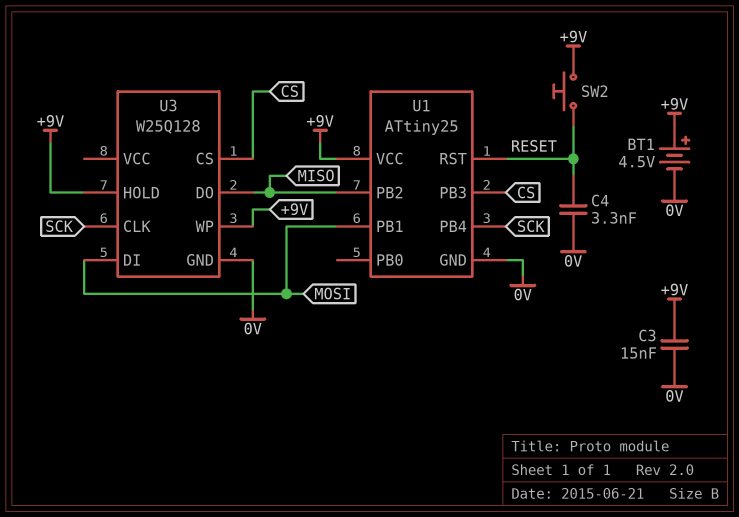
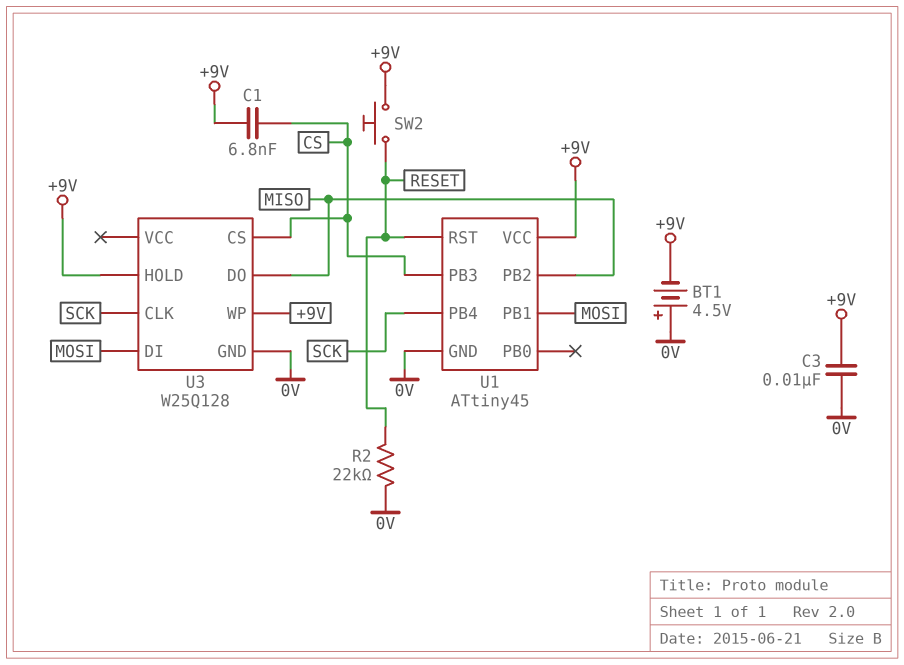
BT1: 4.5V (plus +9V, minus 0V) -> 4.5V (plus 0V, minus +9V)
C1: none -> 6.8nF (+9V, CS)
C3: 15nF (+9V, 0V) -> 10nF (+9V, 0V)
C4: 3.3nF (0V, RESET) -> none
R2: none -> 22k (0V, RESET)
U1: ATtiny25 -> ATtiny45

